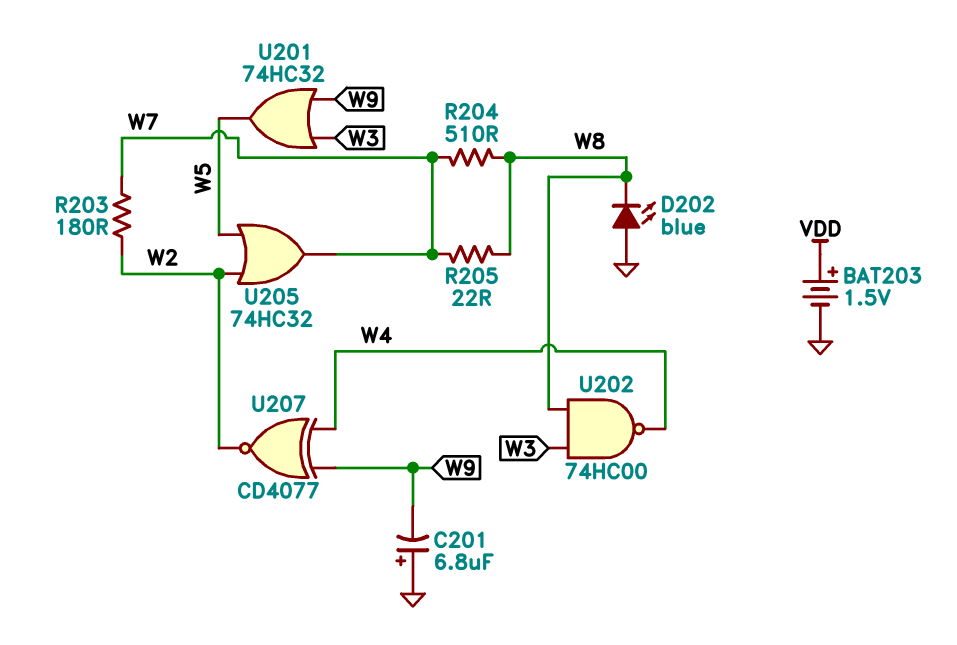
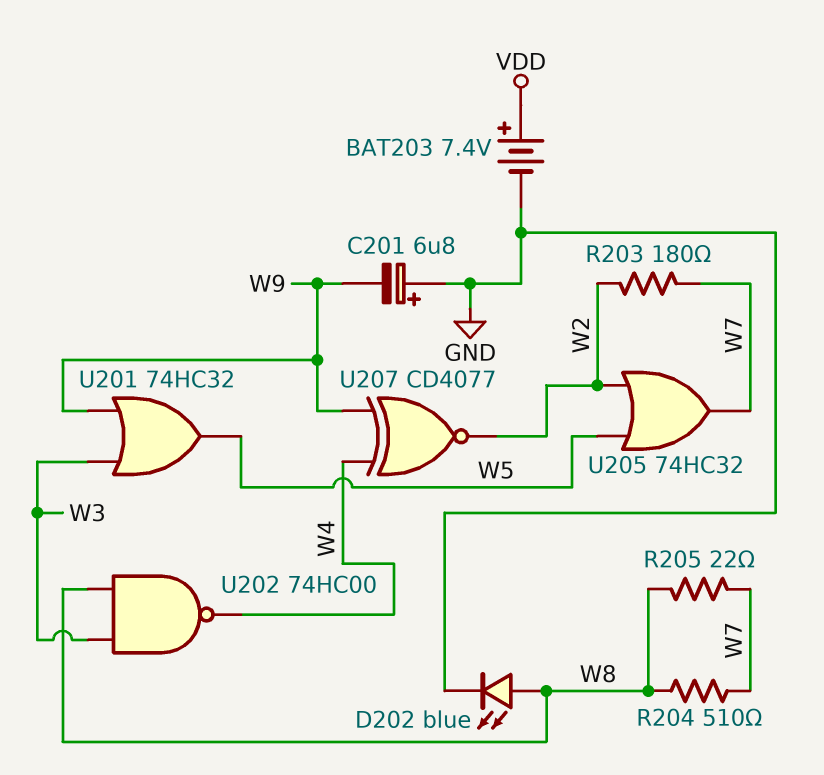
BAT203: 1.5V (plus VDD, minus GND) -> 7.4V (plus VDD, minus GND)
D202: LED blue (A GND, K W8) -> LED blue (A W8, K GND)

